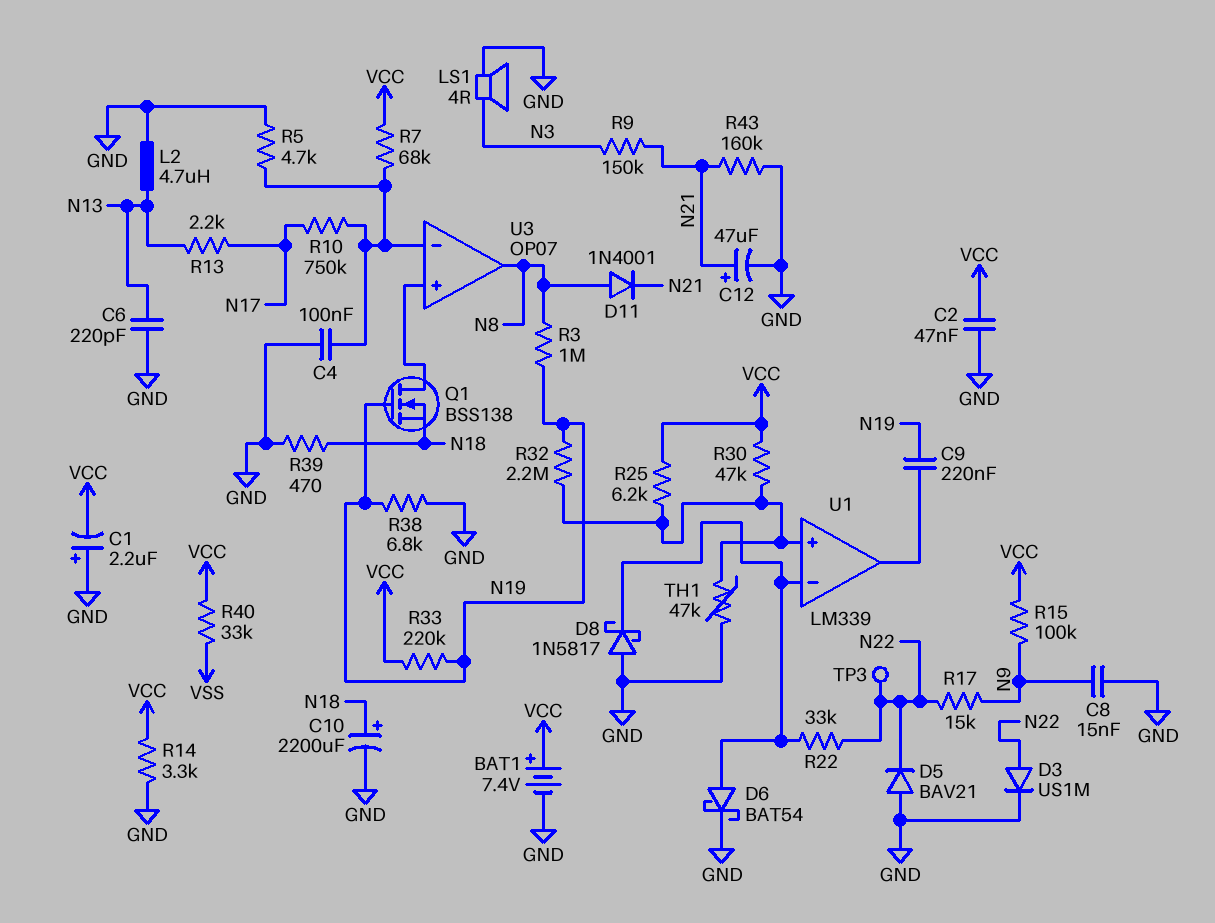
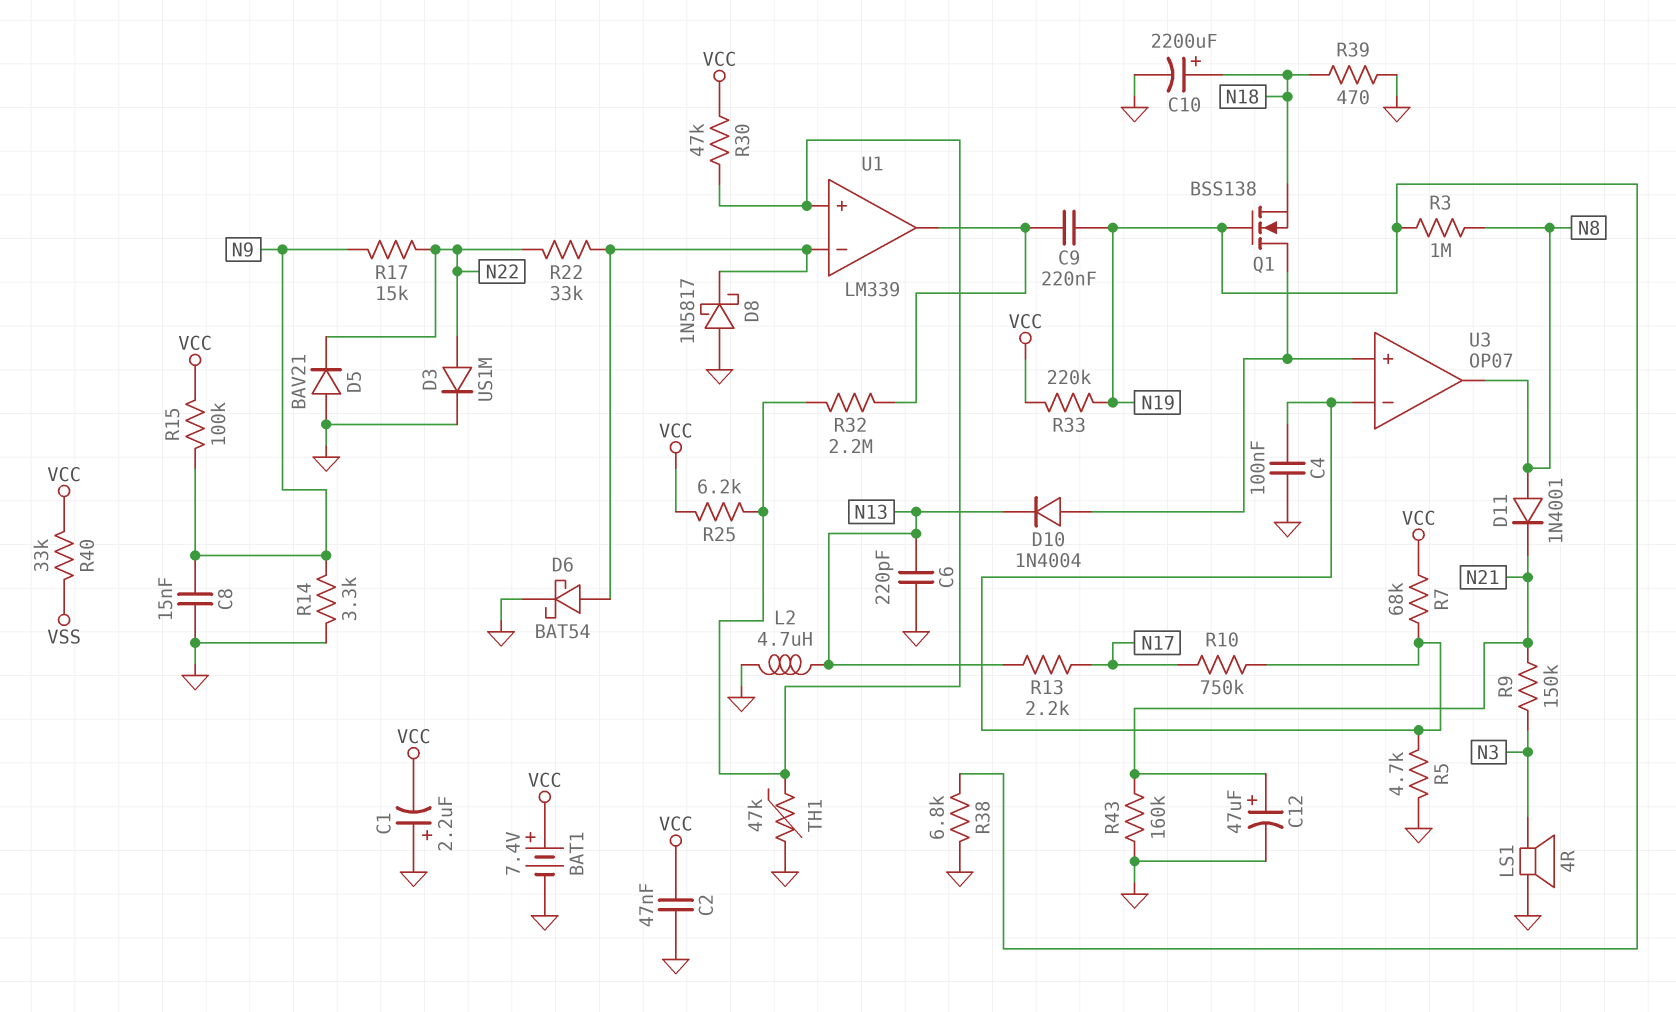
D10: none -> diode 1N4004 (A U3/in+, K N13)
R14: 3.3k (GND, VCC) -> 3.3k (GND, N9)
R32: 2.2M (N19, U1/in+) -> 2.2M (U1/in+, U1/out)
TP3: test point (N22) -> none

